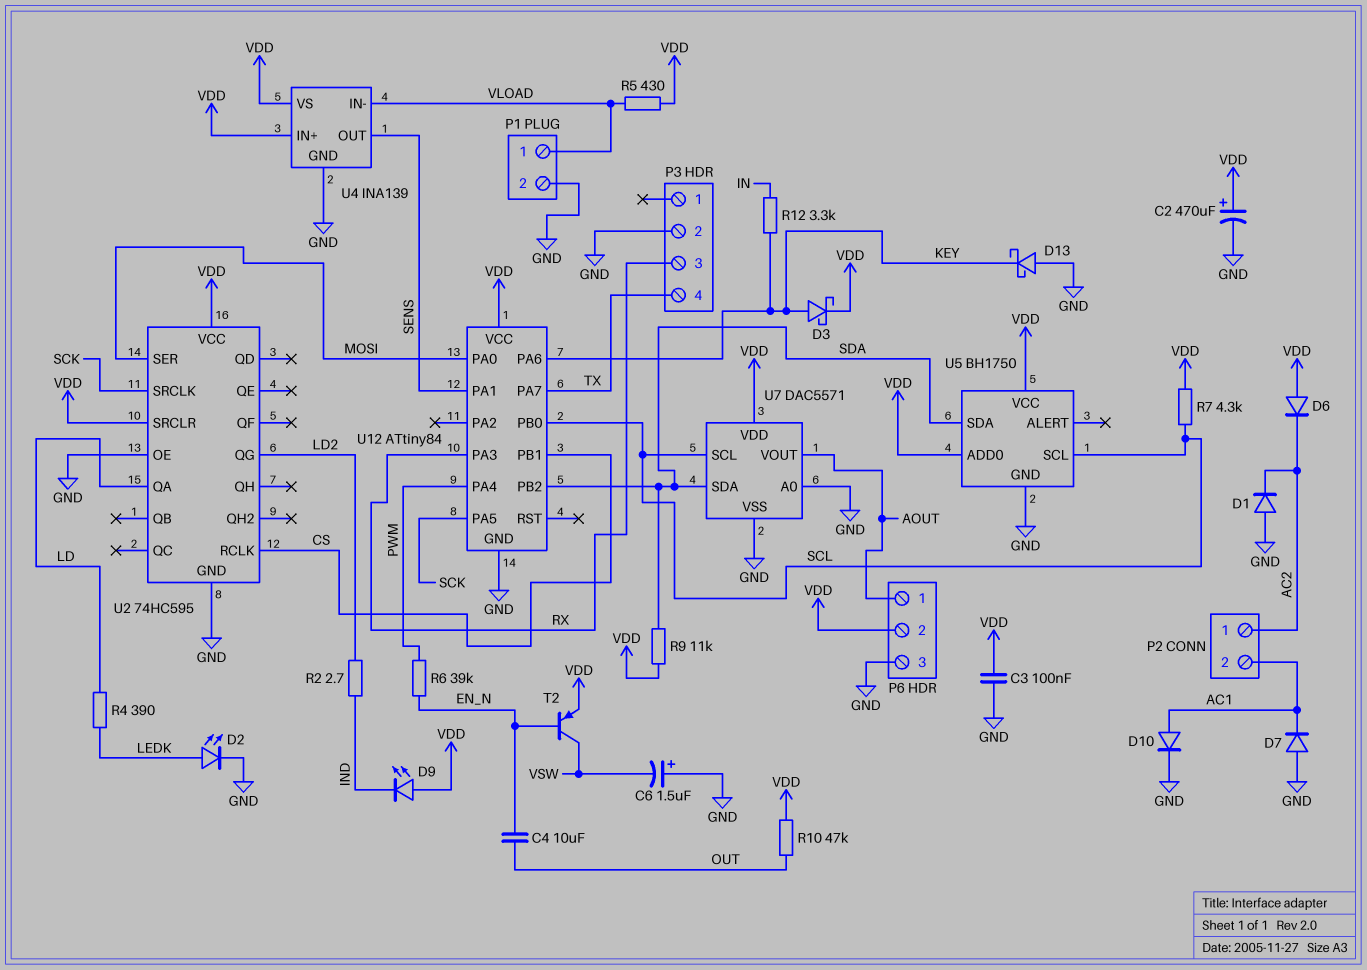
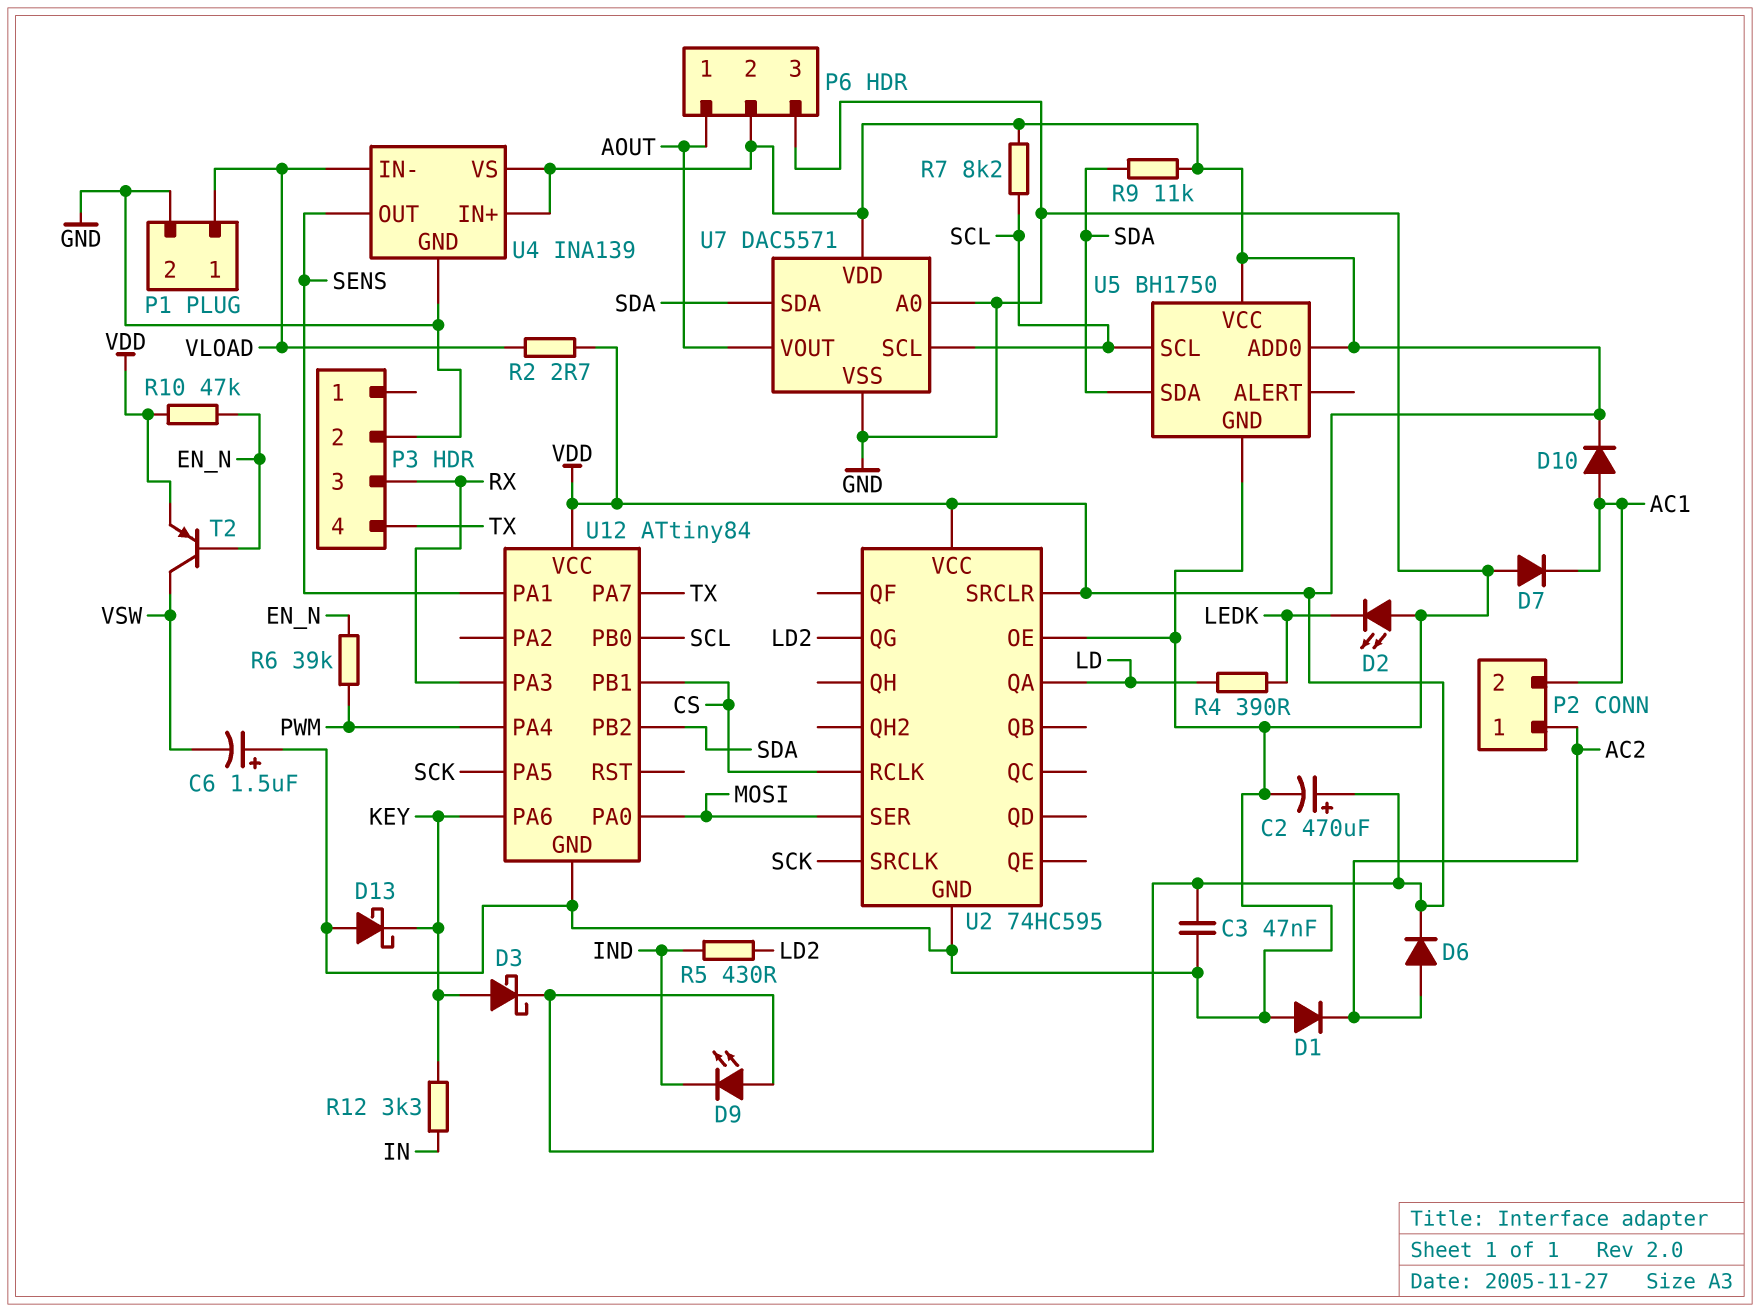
C3: 100nF (GND, VDD) -> 47nF (GND, VDD)
C4: 10uF (EN_N, OUT) -> none
D2: LED (A LEDK, K GND) -> LED (A GND, K LEDK)
D6: diode (A VDD, K AC2) -> diode (A AC2, K VDD)
D10: diode (A AC1, K GND) -> diode (A AC1, K VDD)
R2: 2.7 (IND, LD2) -> 2.7 (VDD, VLOAD)
R5: 430 (VDD, VLOAD) -> 430 (IND, LD2)
R7: 4.3k (SCL, VDD) -> 8.2k (SCL, VDD)
R10: 47k (OUT, VDD) -> 47k (EN_N, VDD)

